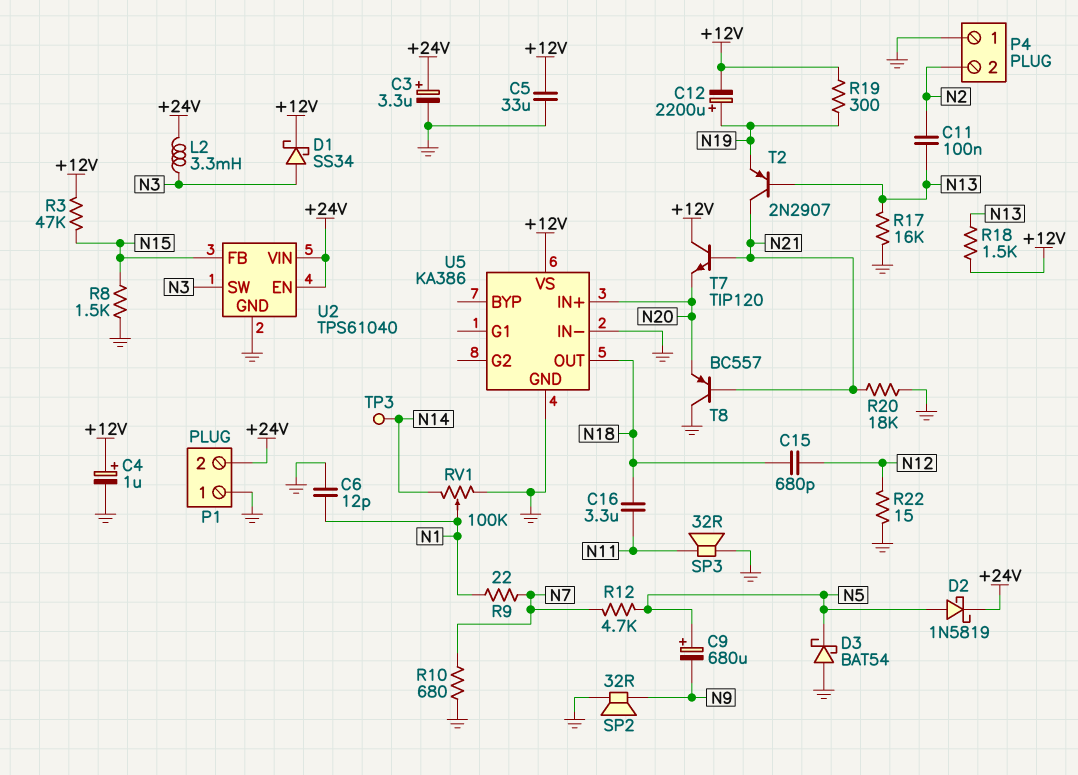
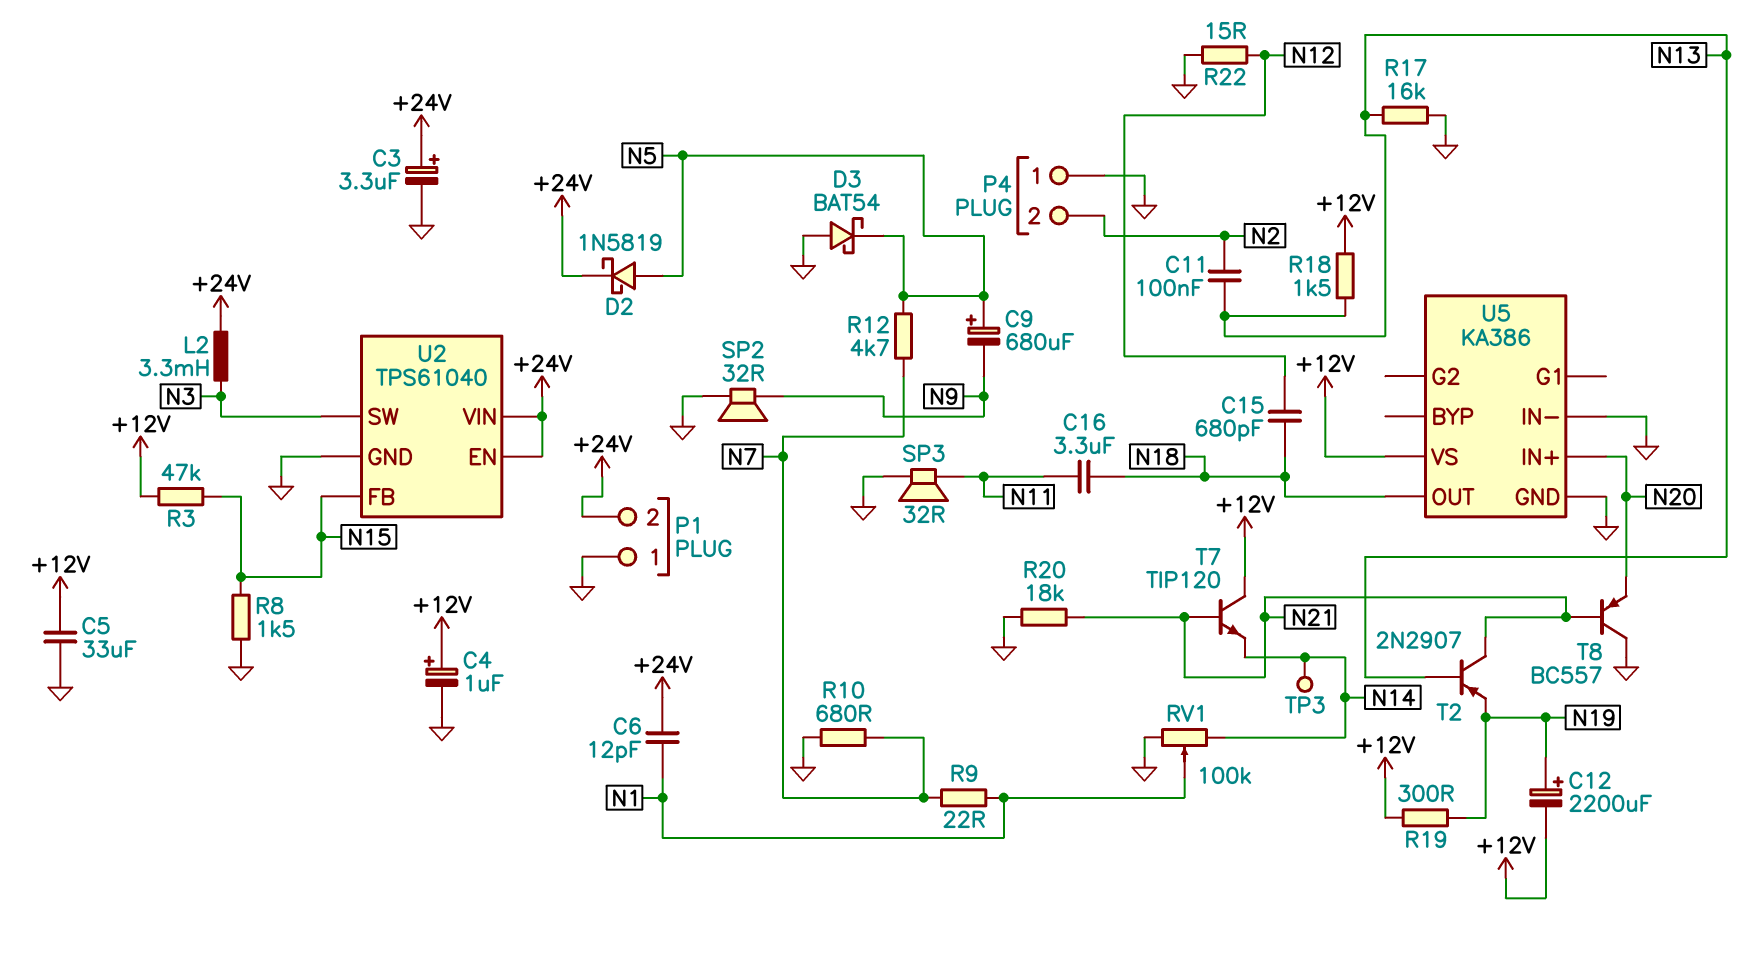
C6: 12pF (GND, N1) -> 12pF (+24V, N1)
D1: schottky SS34 (A N3, K +12V) -> none
T7: NPN TIP120 (B N21, C +12V, E N20) -> NPN TIP120 (B N21, C +12V, E N14)

